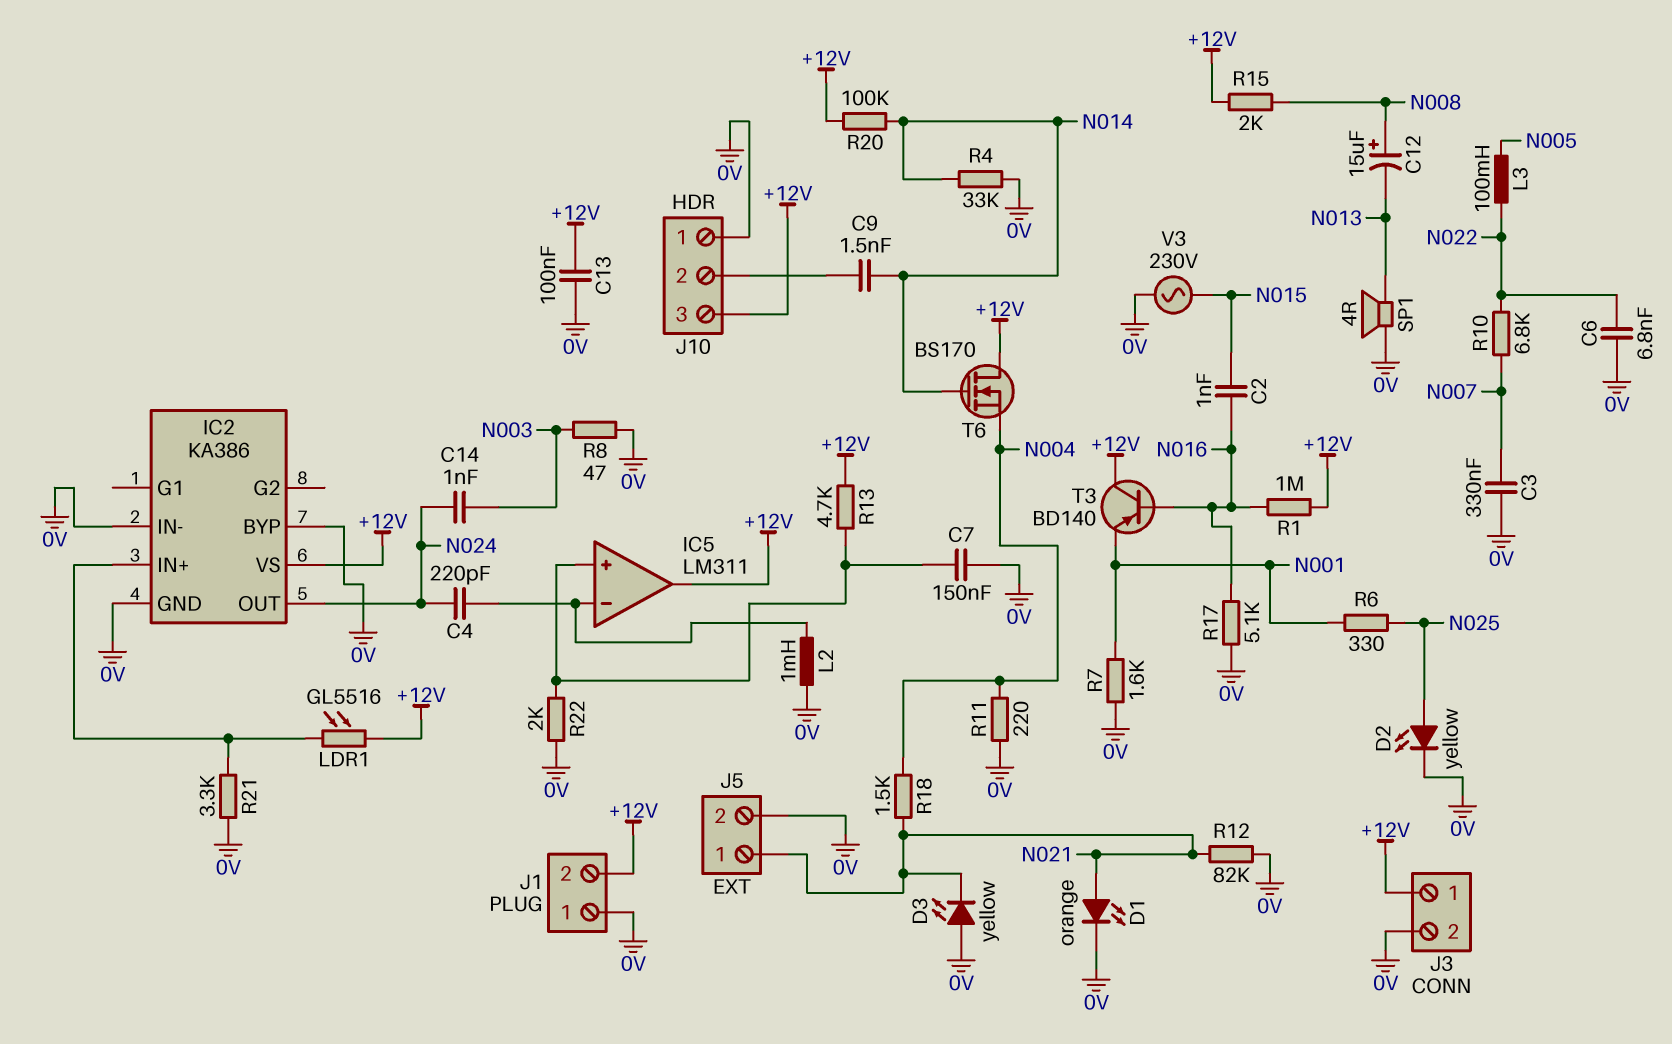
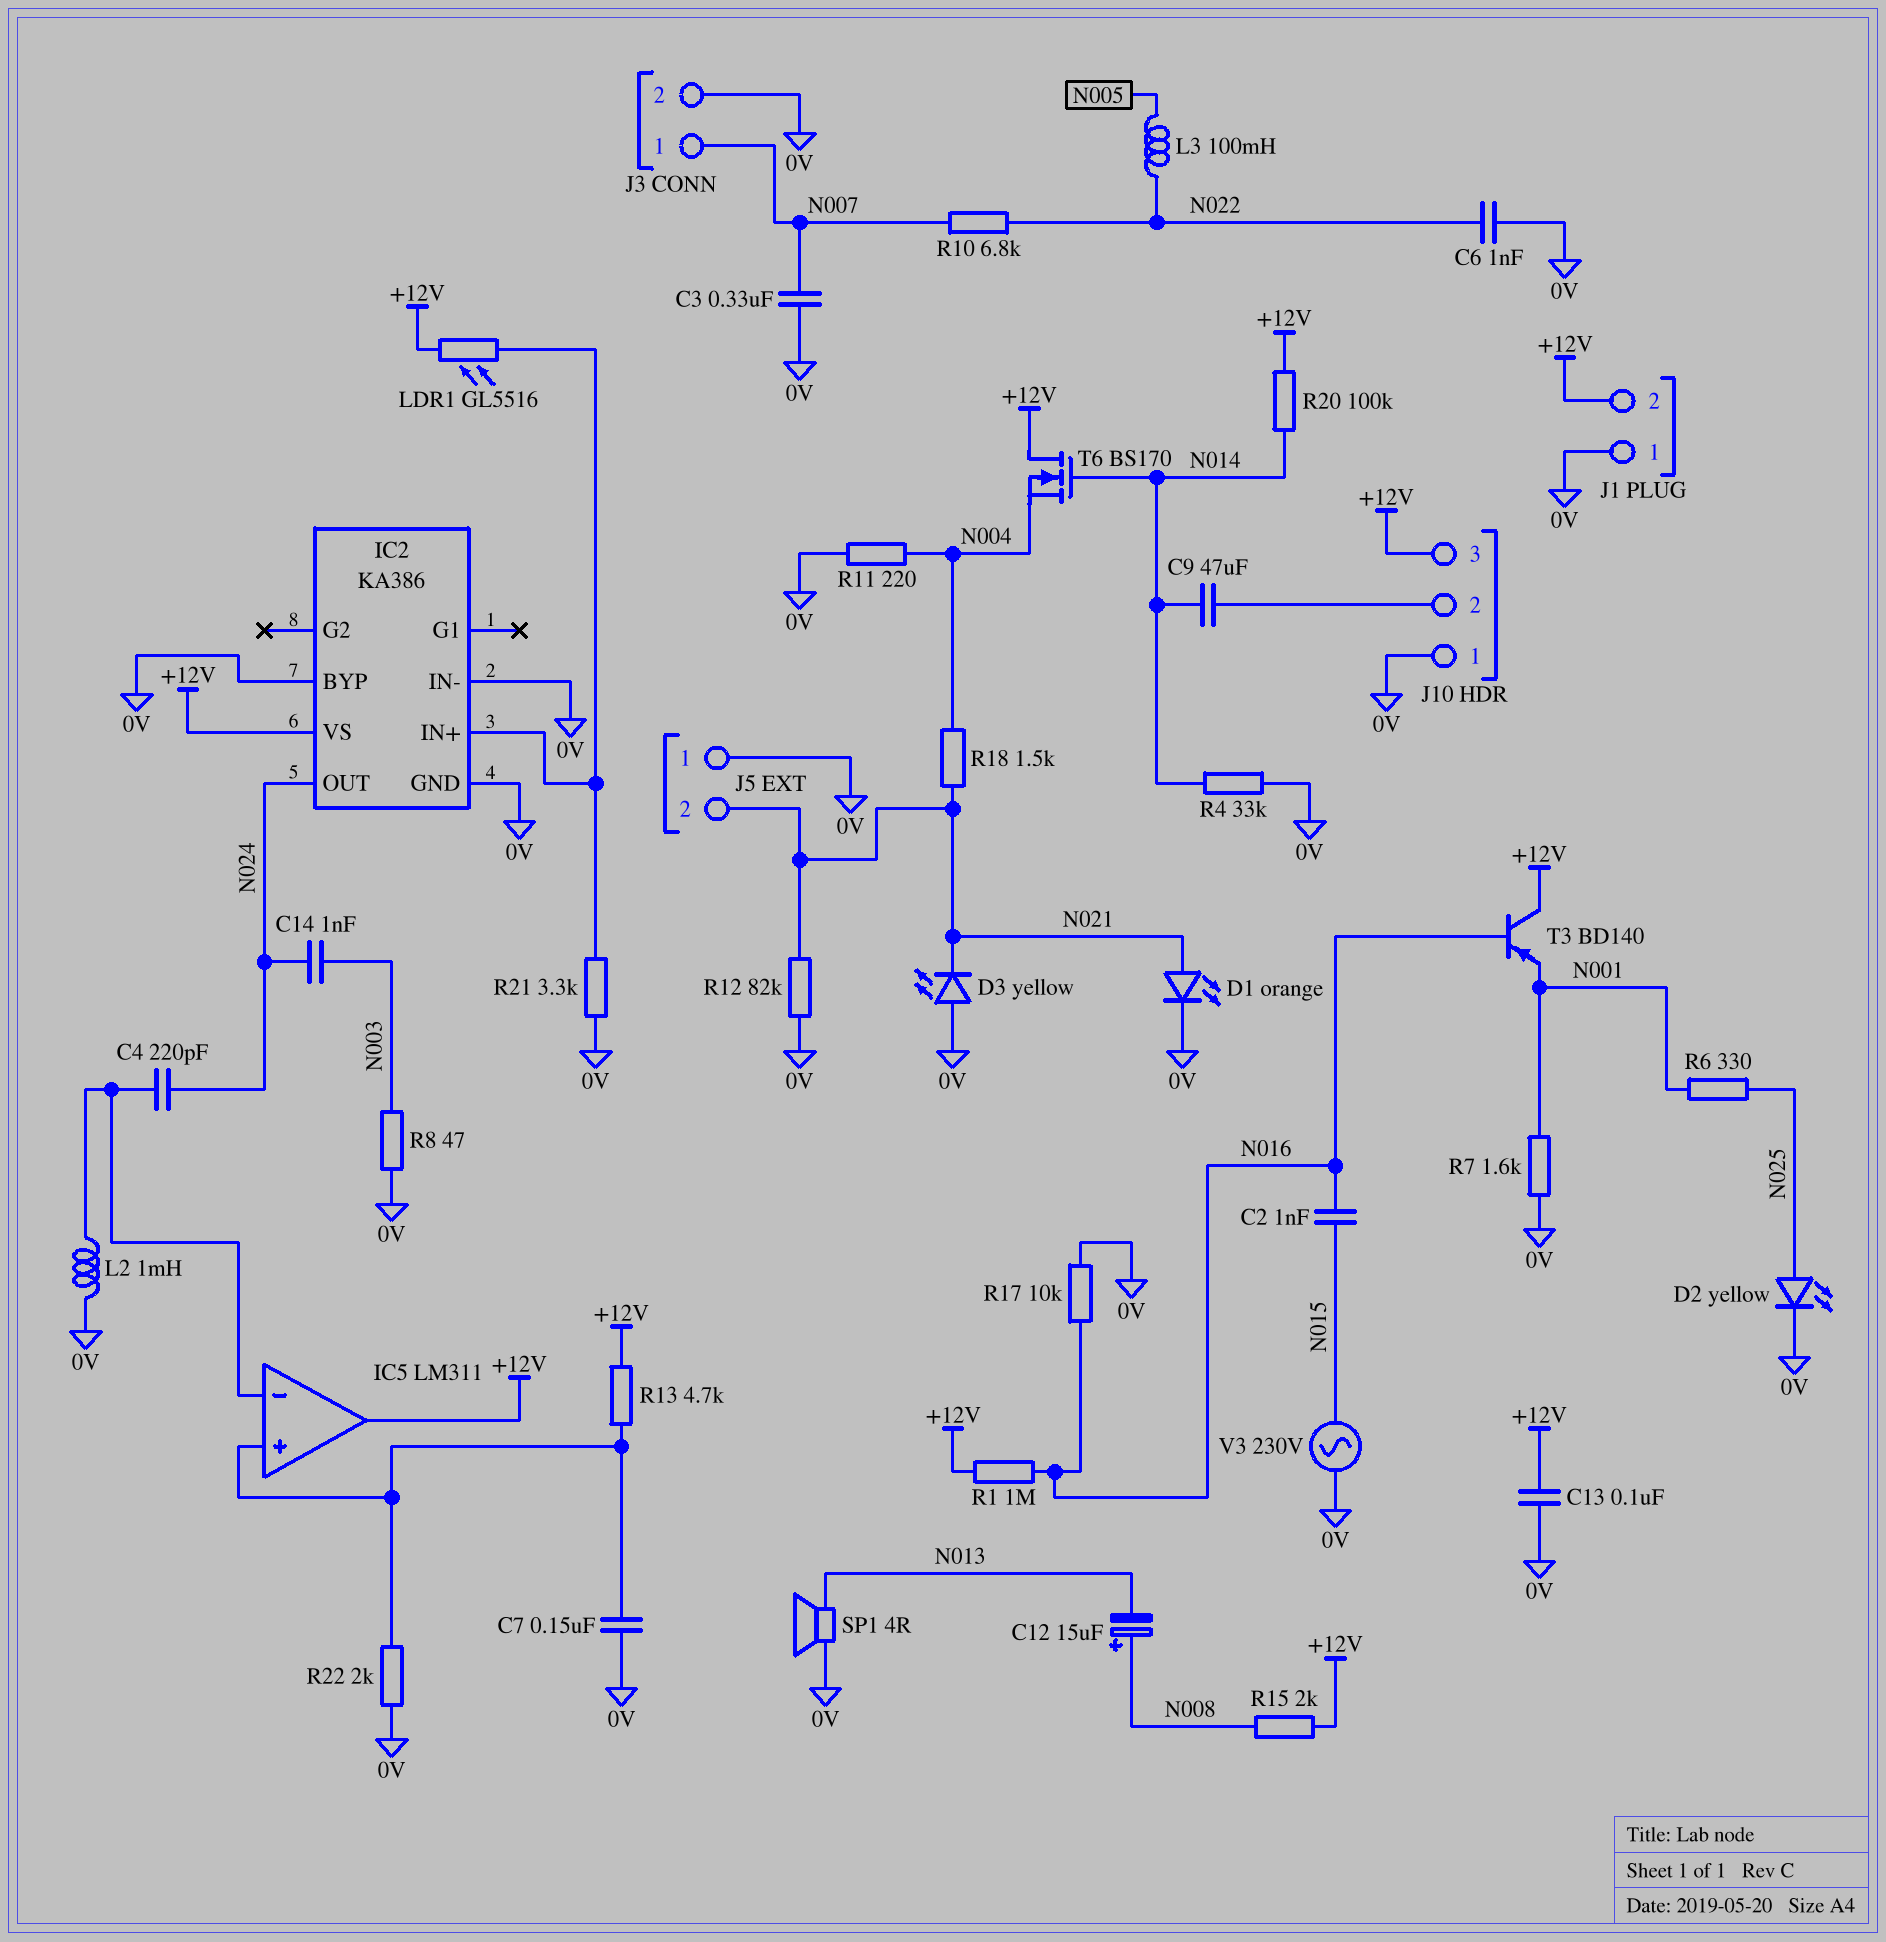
C6: 6.8nF (0V, N022) -> 1nF (0V, N022)
C9: 1.5nF (J10/2, N014) -> 47uF (J10/2, N014)
J3 pin 1: +12V -> N007
J5 pin 1: N021 -> 0V
J5 pin 2: 0V -> N021
R17: 5.1k (0V, N016) -> 10k (0V, N016)

